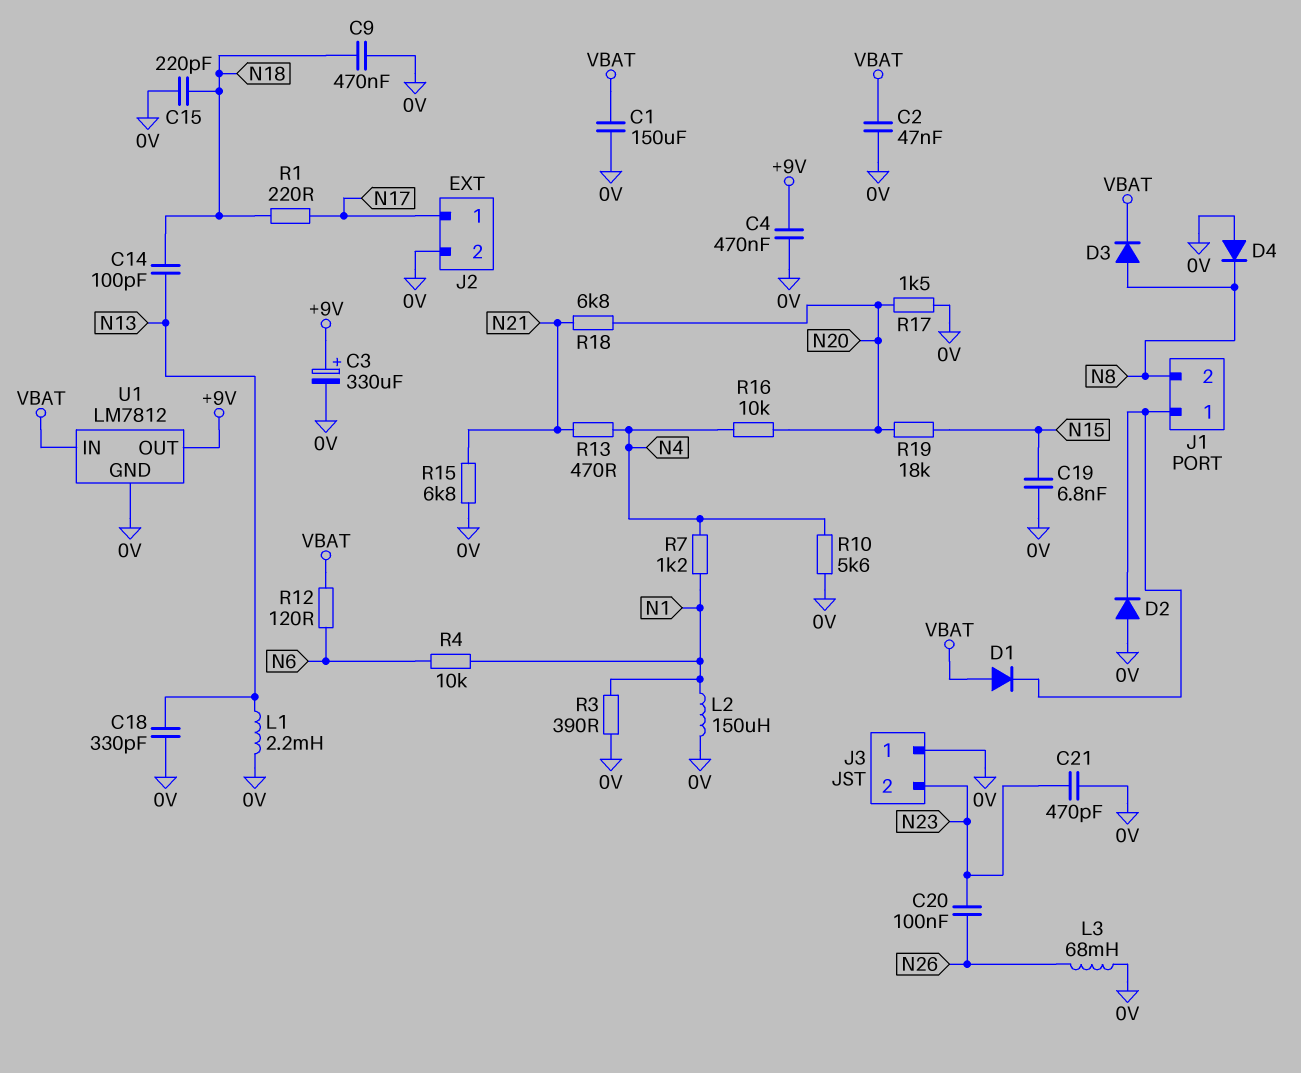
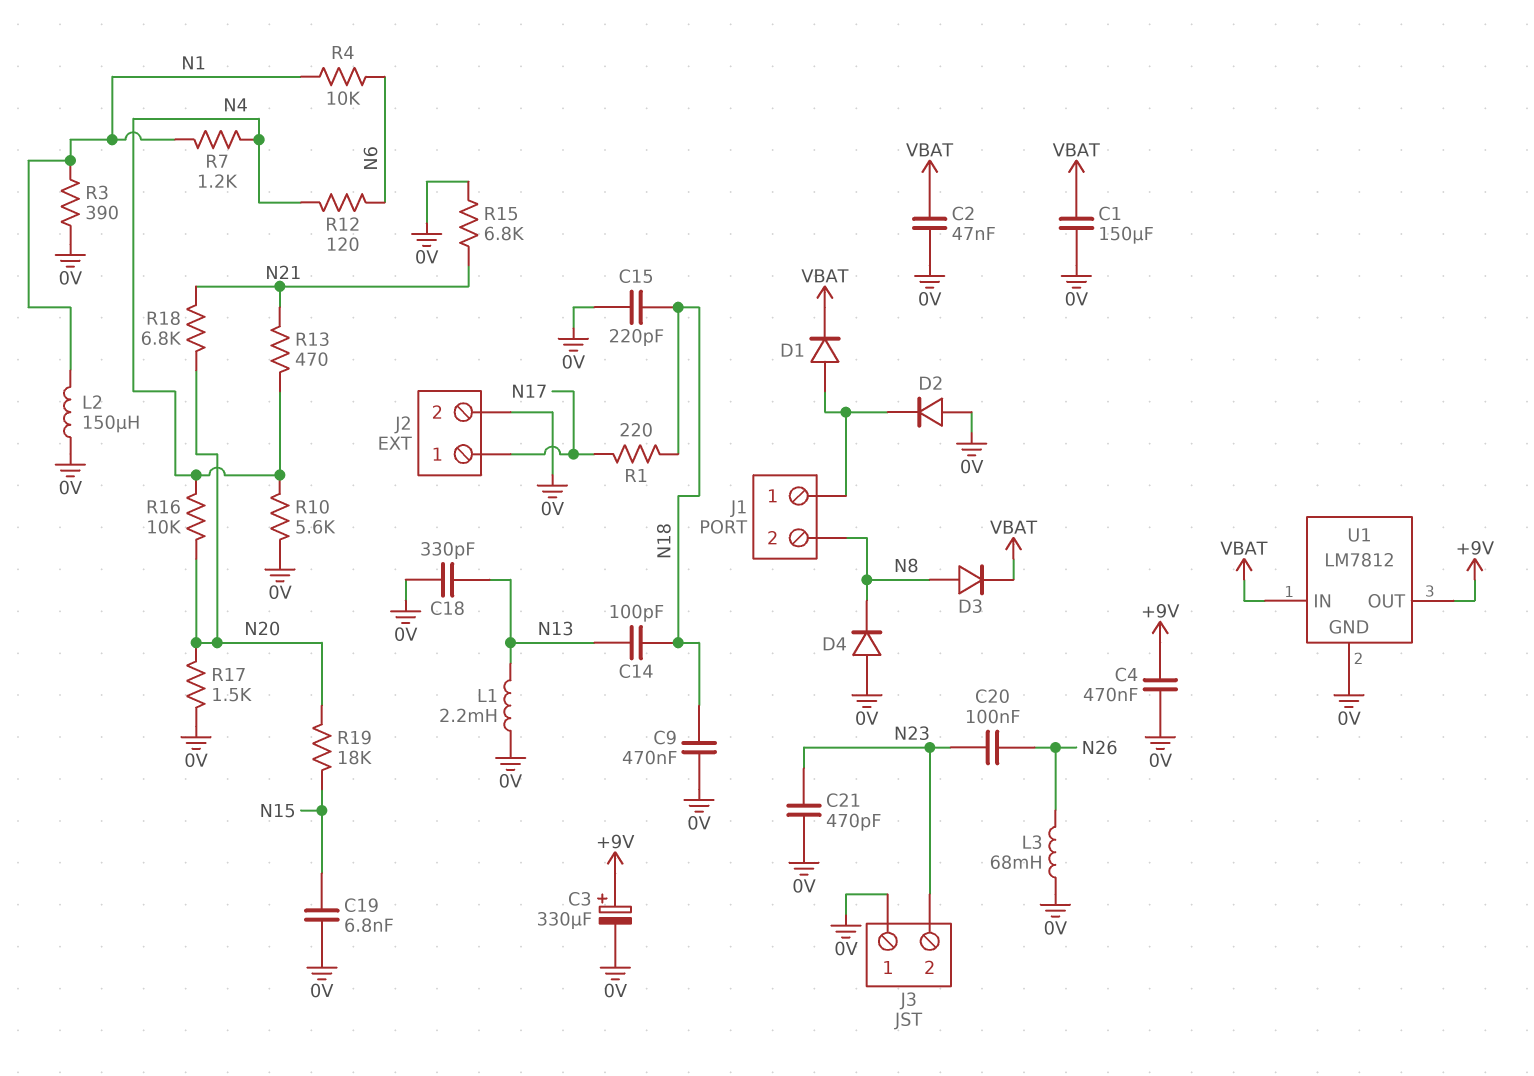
D1: diode (A VBAT, K J1/1) -> diode (A J1/1, K VBAT)
R12: 120 (N6, VBAT) -> 120 (N4, N6)

